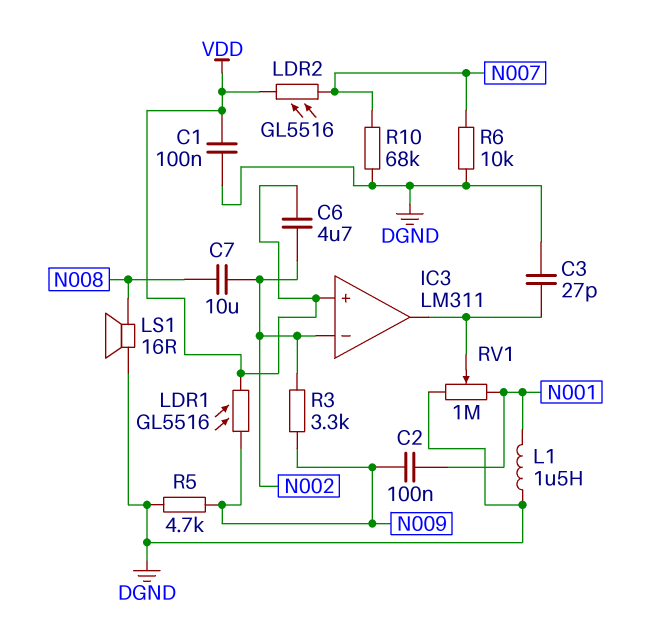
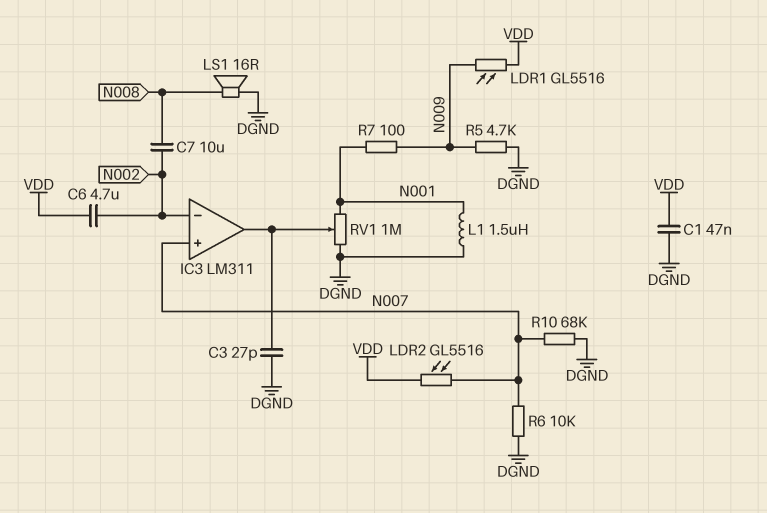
C1: 100nF (DGND, VDD) -> 47nF (DGND, VDD)
C2: 100nF (N001, N009) -> none
IC3 pin in+: VDD -> N007
R3: 3.3k (N002, N009) -> none
R7: none -> 100 (N001, N009)

